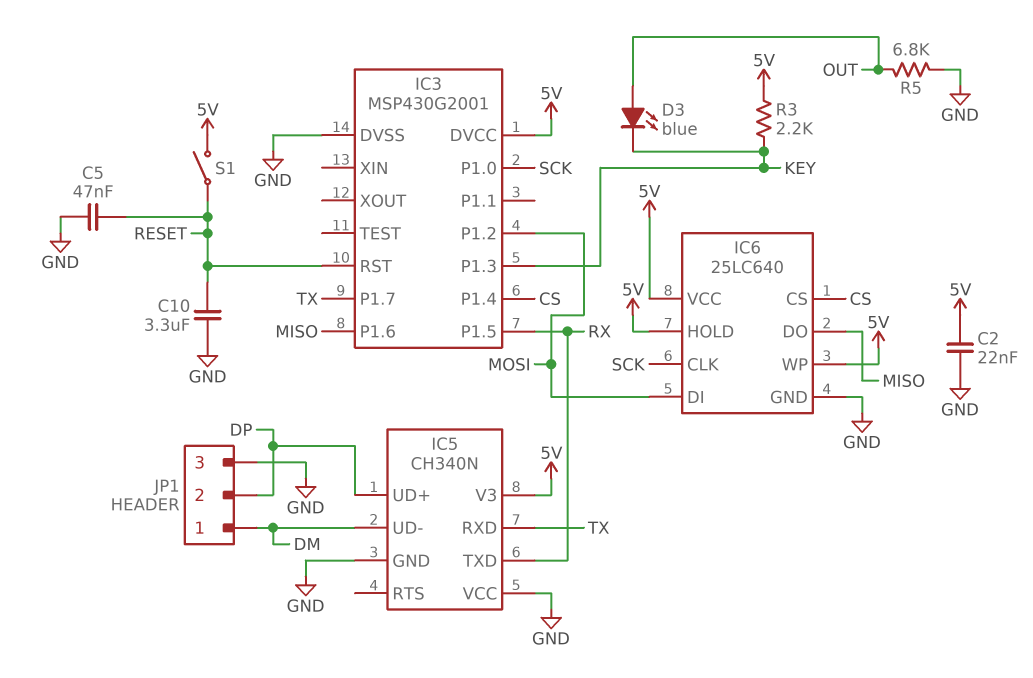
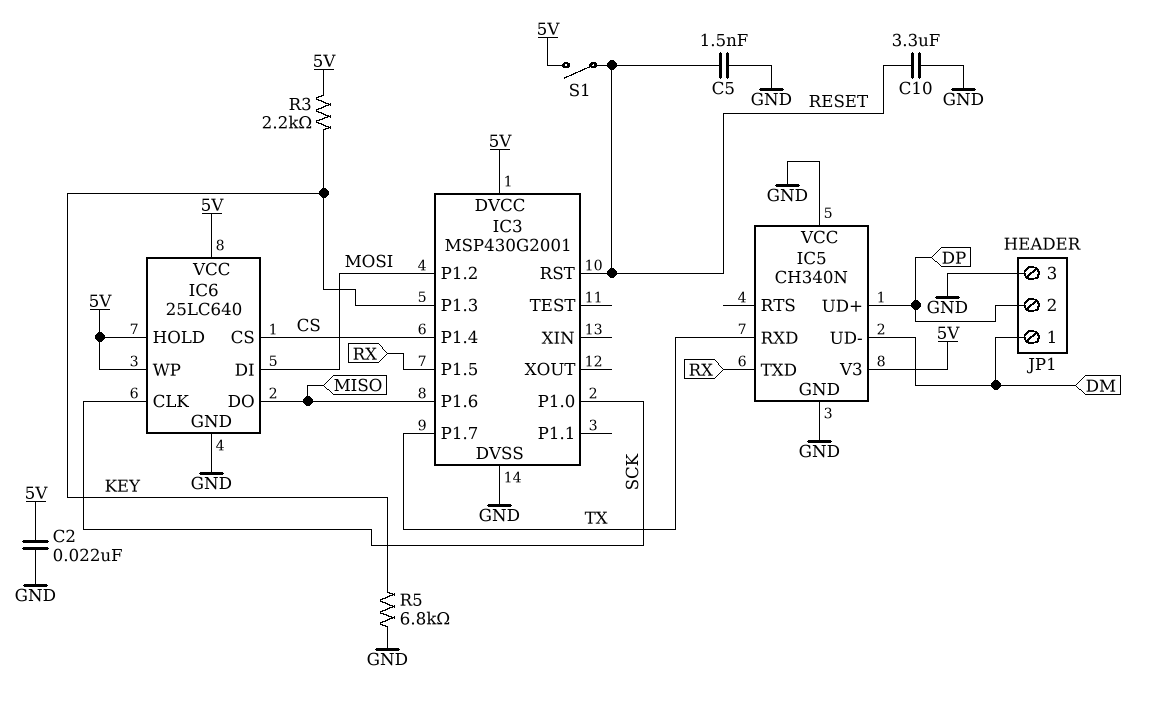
C5: 47nF (GND, RESET) -> 1.5nF (GND, RESET)
D3: LED blue (A OUT, K KEY) -> none
R5: 6.8k (GND, OUT) -> 6.8k (GND, KEY)

